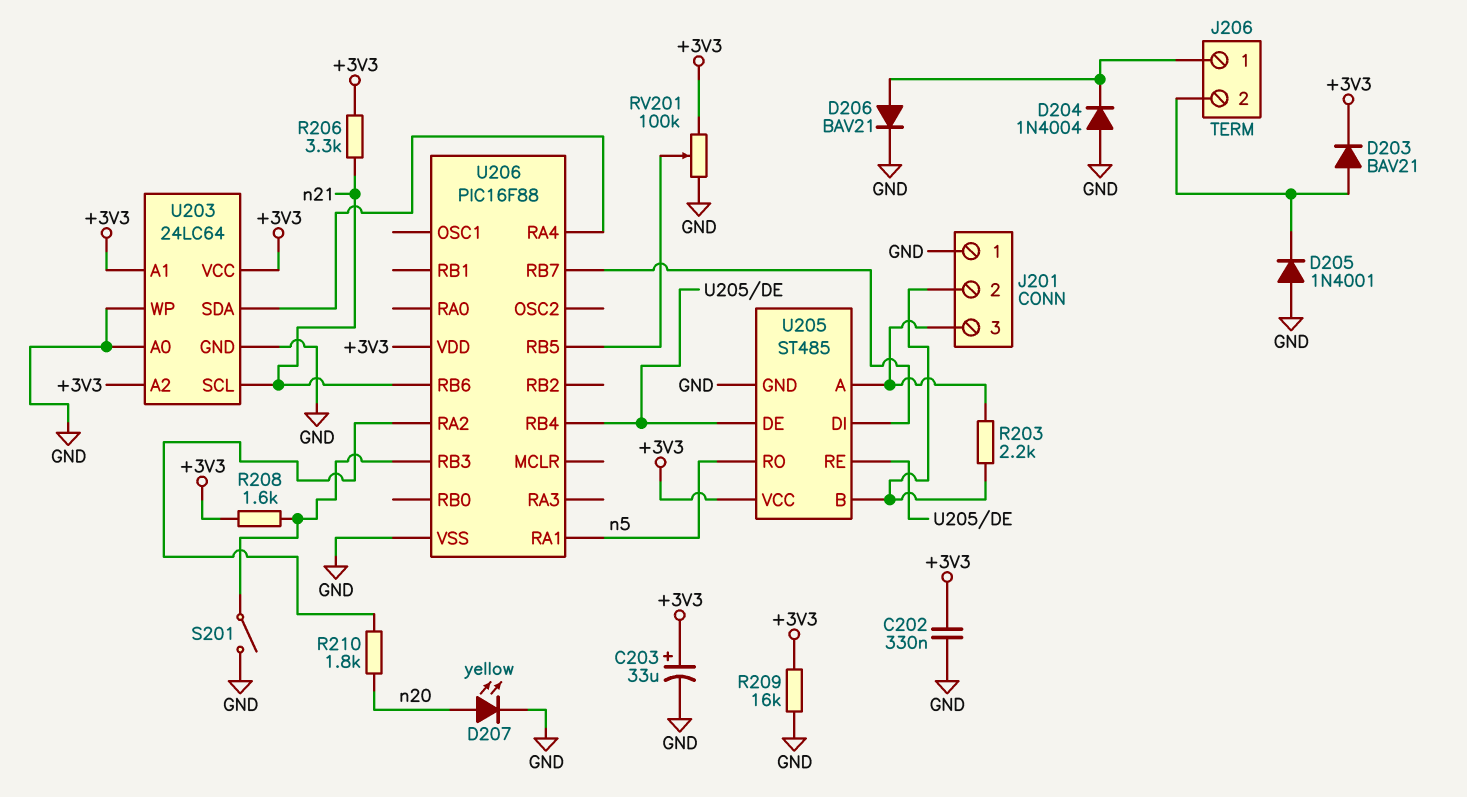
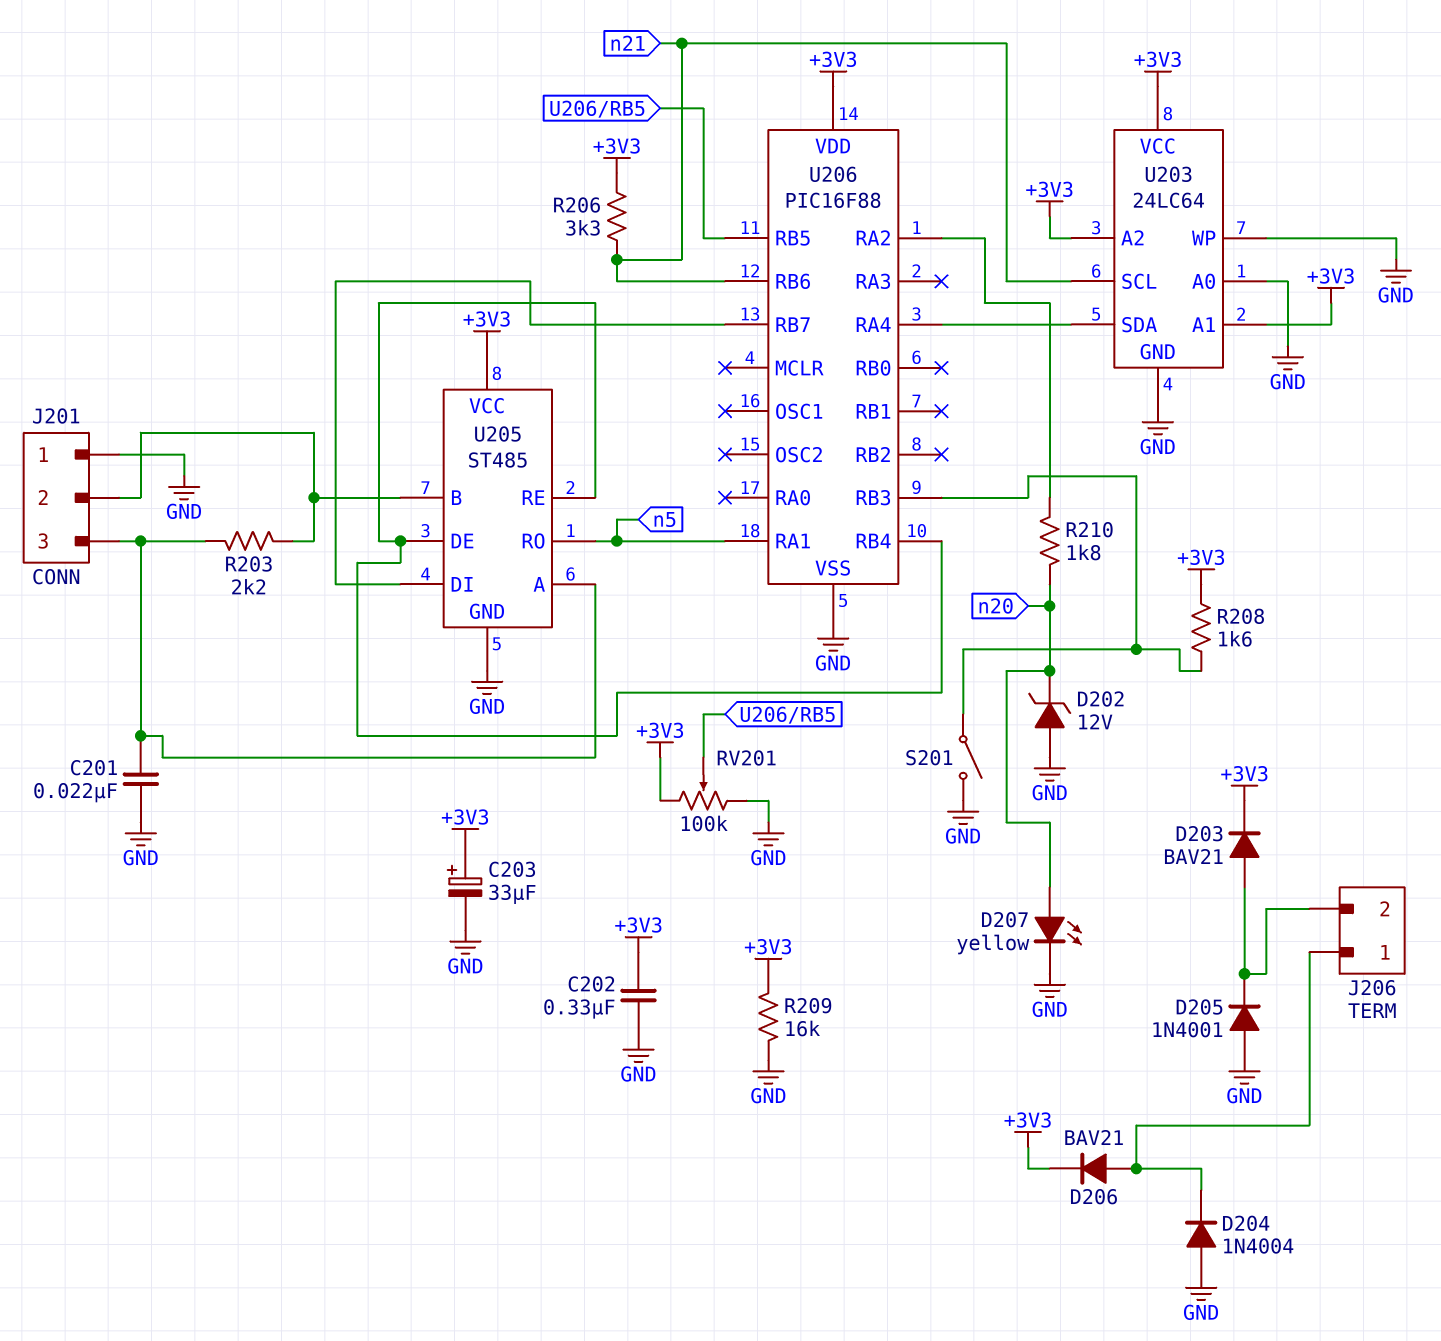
C201: none -> 22nF (GND, J201/3)
D202: none -> zener 12V (A GND, K n20)
D206: diode BAV21 (A J206/1, K GND) -> diode BAV21 (A J206/1, K +3V3)

